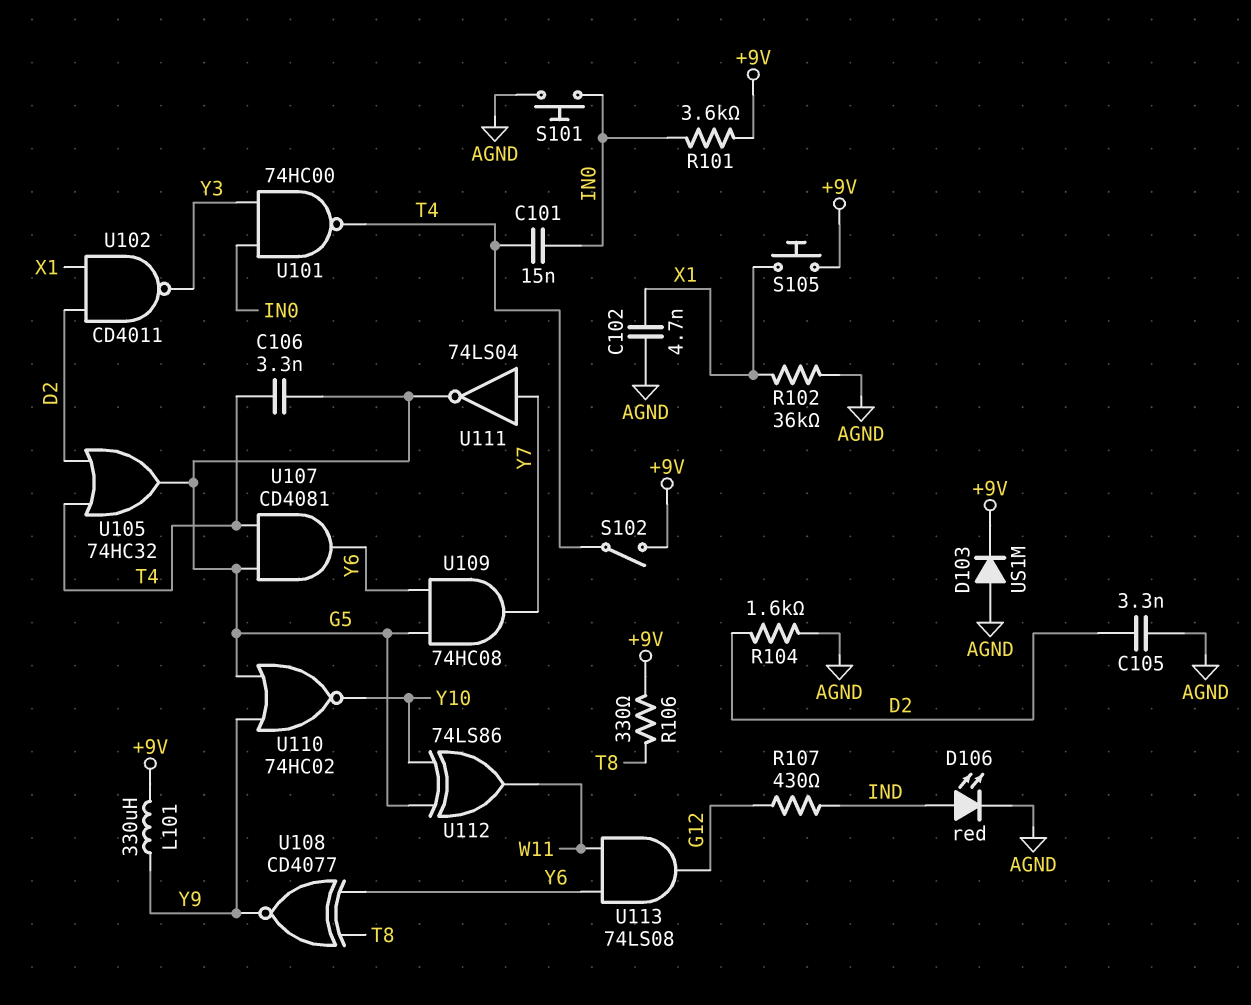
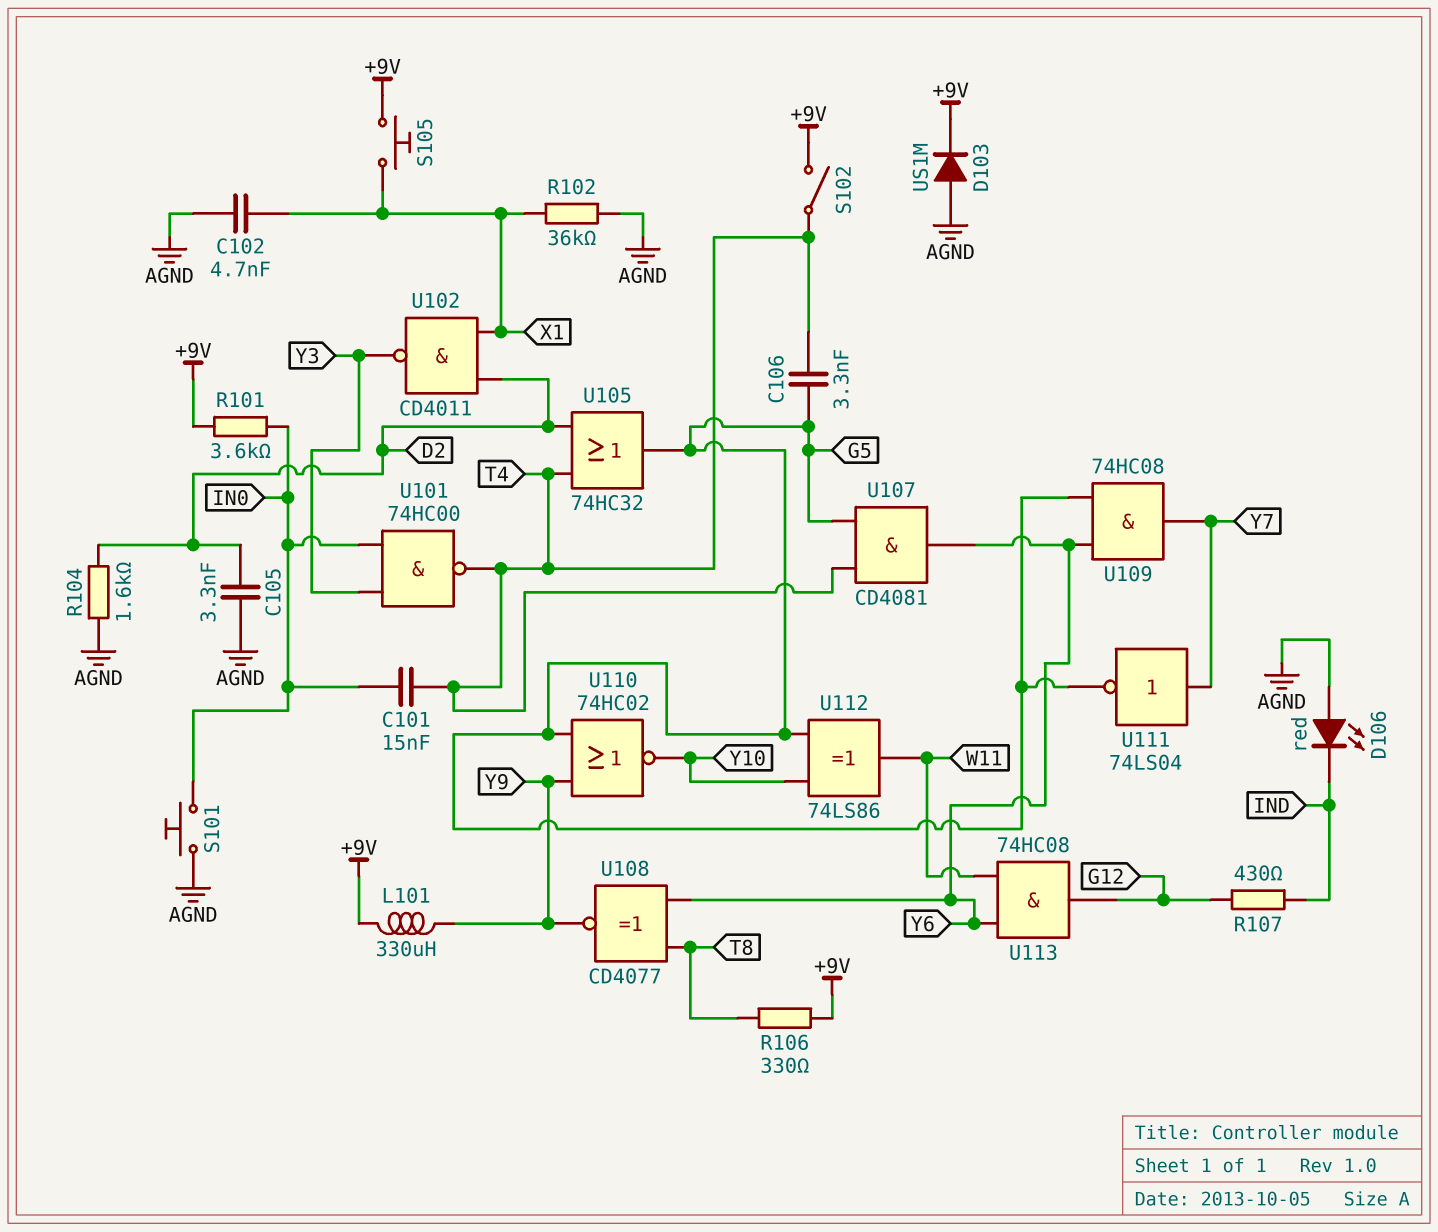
D106: LED red (A IND, K AGND) -> LED red (A AGND, K IND)
U113: AND 74LS08 (in W11, in Y6, out G12) -> AND 74HC08 (in W11, in Y6, out G12)

